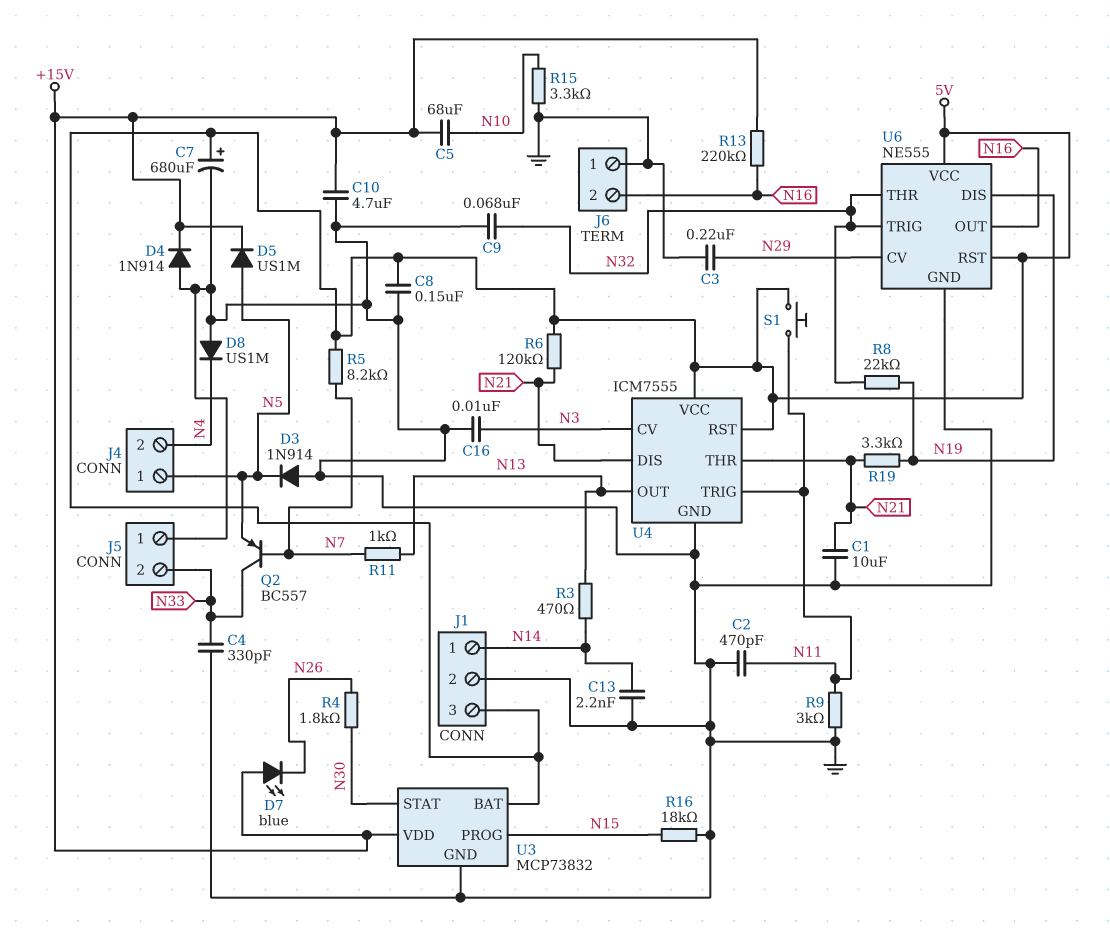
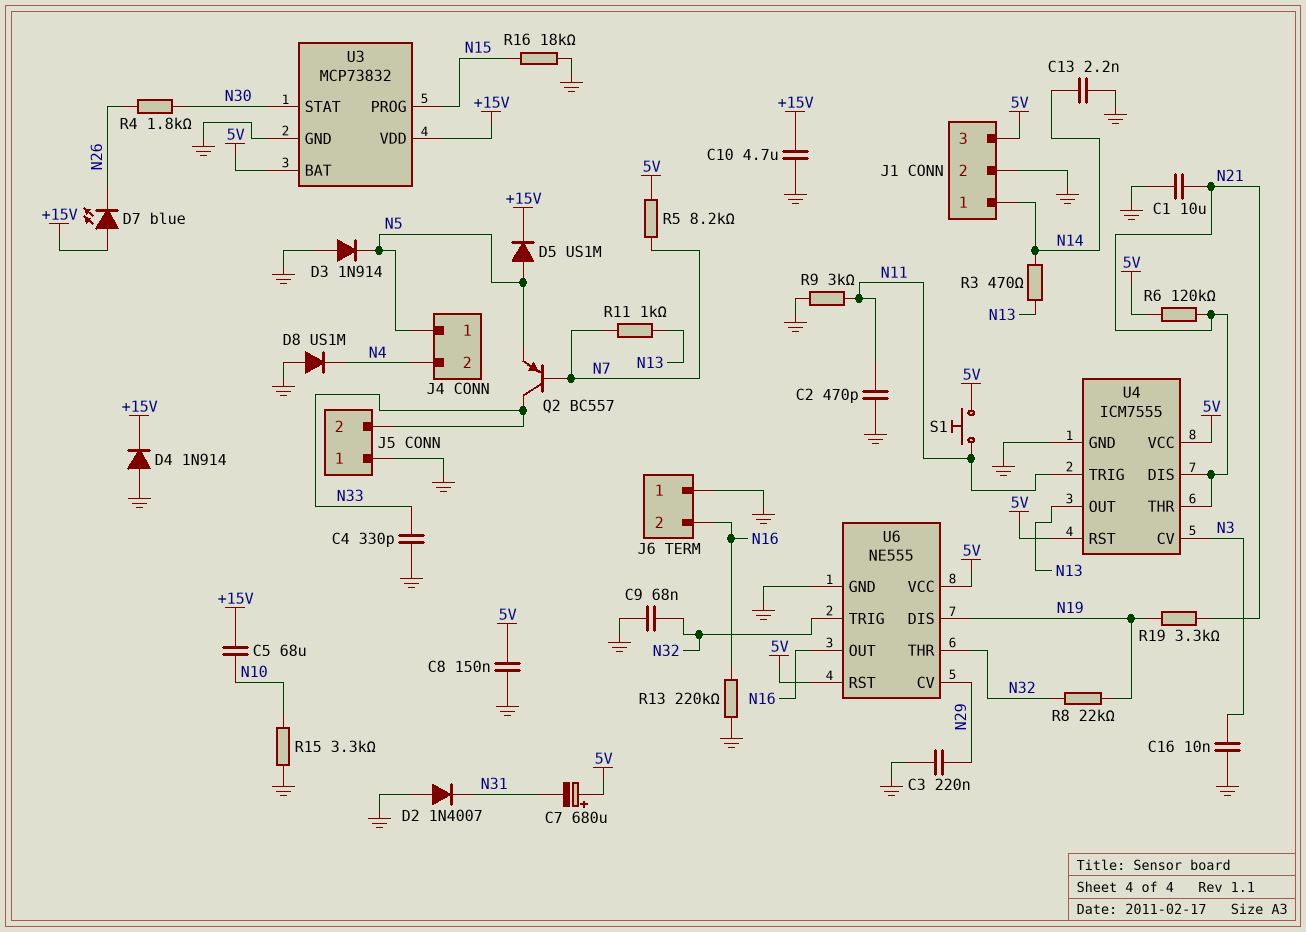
C7: 680uF (plus 5V, minus GND) -> 680uF (plus 5V, minus N31)
D2: none -> diode 1N4007 (A GND, K N31)
R13: 220k (+15V, N16) -> 220k (GND, N16)

